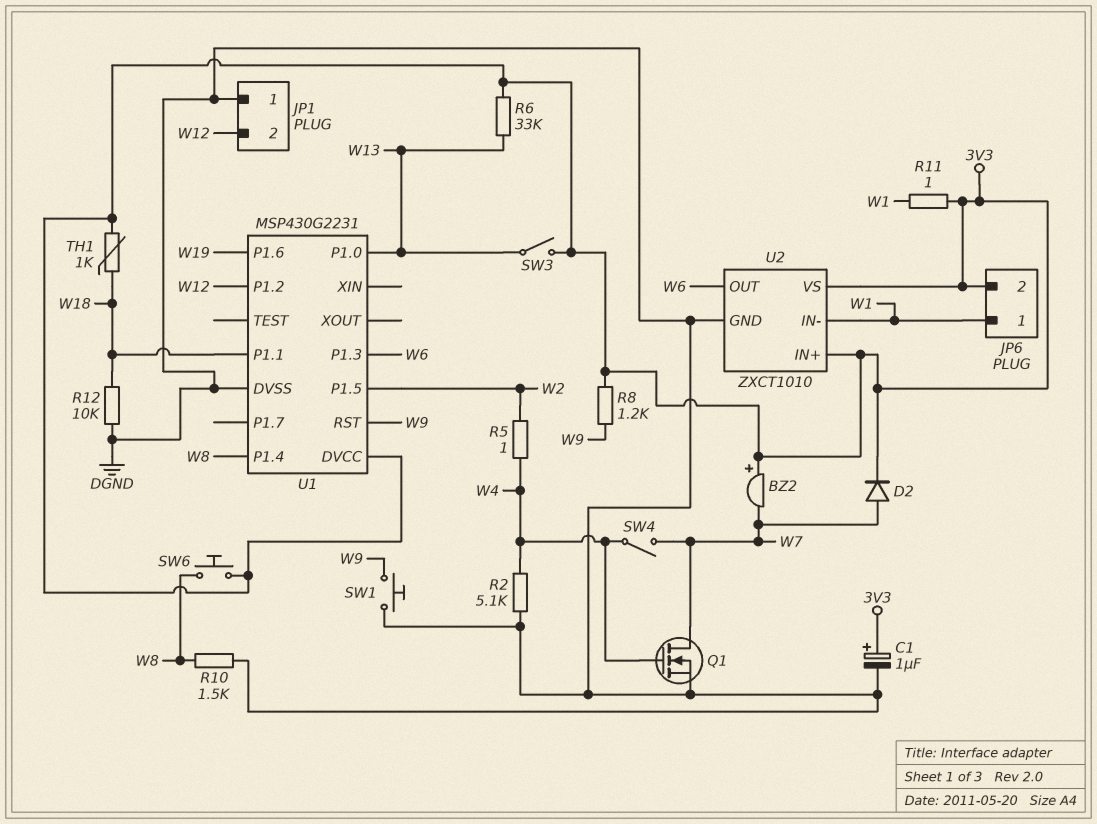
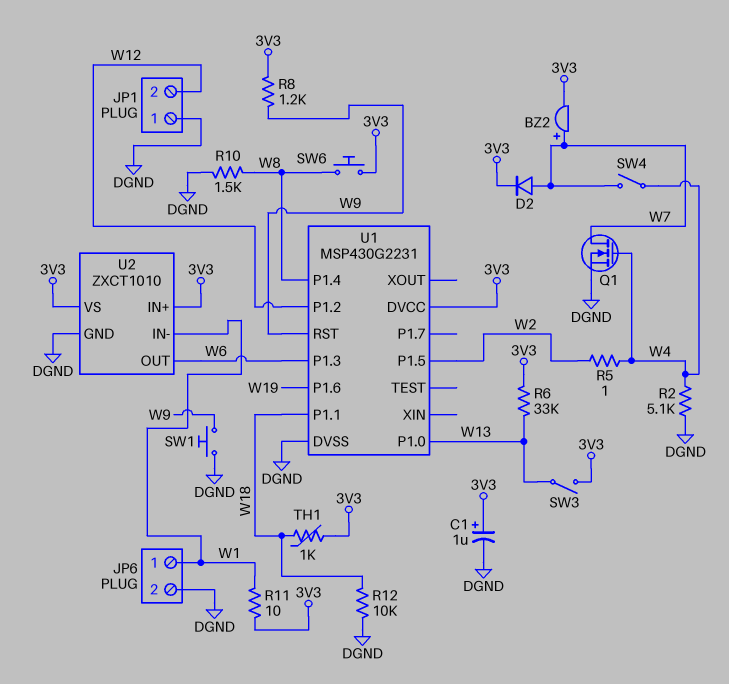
BZ2: buzzer (plus 3V3, minus W7) -> buzzer (plus W7, minus 3V3)
JP6 pin 2: 3V3 -> DGND
R11: 1 (3V3, W1) -> 10 (3V3, W1)

